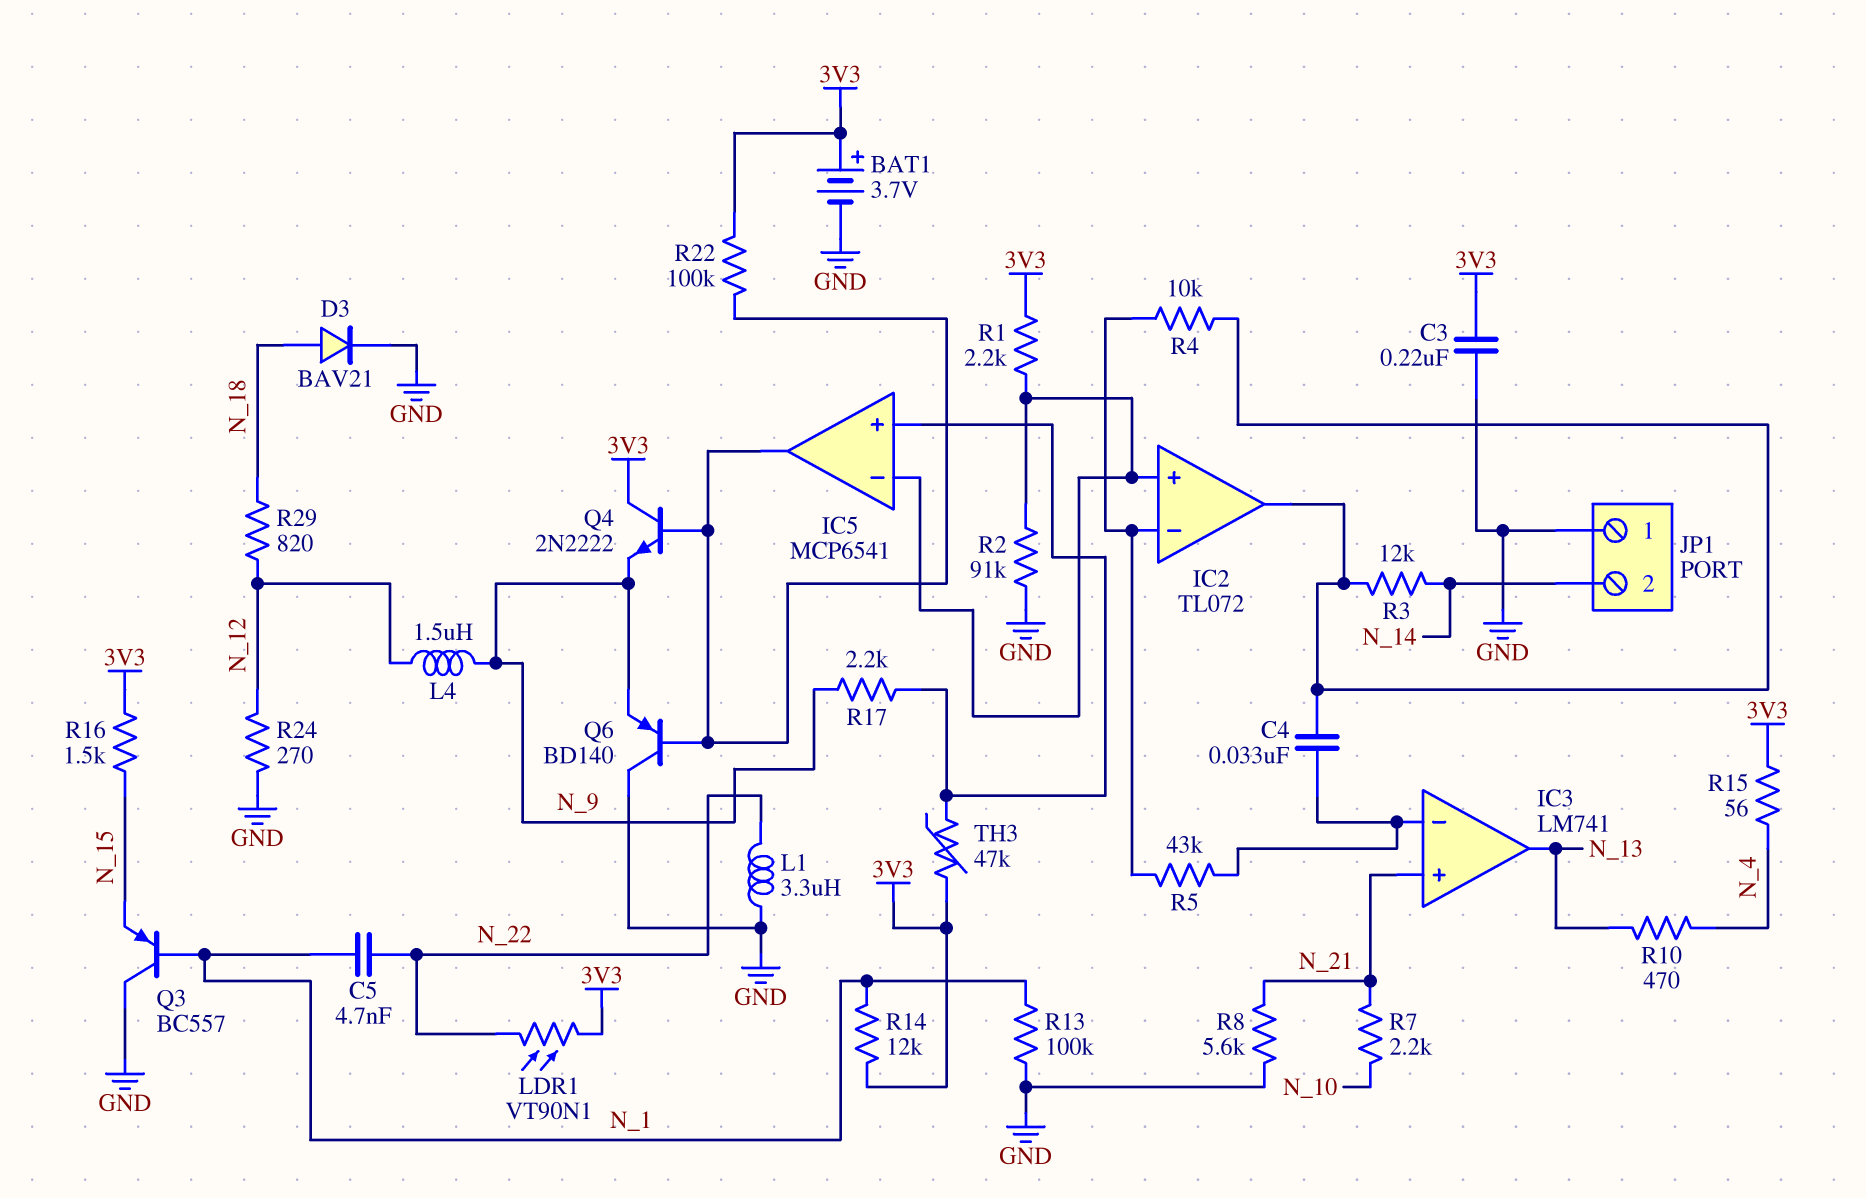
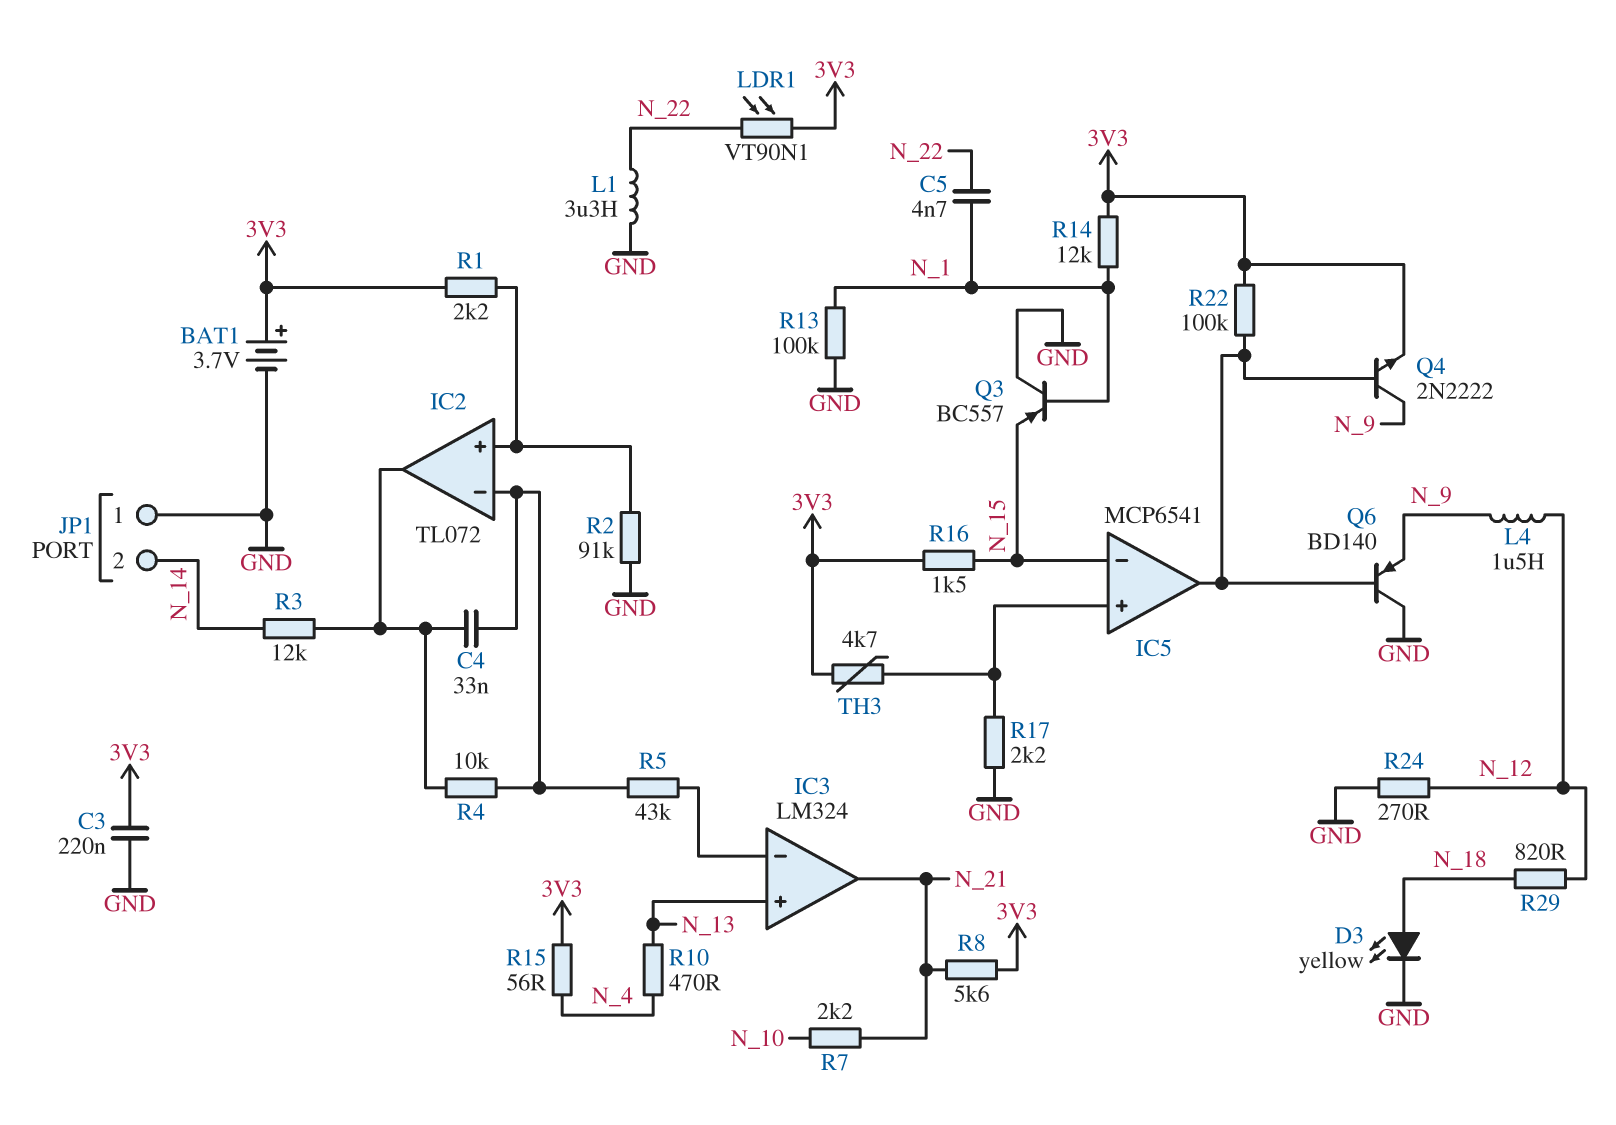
C4: 33nF (IC2/out, IC3/in-) -> 33nF (IC2/in-, IC2/out)
D3: diode BAV21 (A N_18, K GND) -> LED yellow (A N_18, K GND)
IC3: LM741 -> LM324
IC3 pin in+: N_21 -> N_13
IC3 pin out: N_13 -> N_21
IC5 pin in-: IC2/in+ -> N_15
Q4: NPN 2N2222 (B IC5/out, C 3V3, E N_9) -> NPN 2N2222 (B IC5/out, C N_9, E 3V3)
R8: 5.6k (GND, N_21) -> 5.6k (3V3, N_21)
R17: 2.2k (IC5/in+, N_9) -> 2.2k (GND, IC5/in+)
TH3: 47k (3V3, IC5/in+) -> 4.7k (3V3, IC5/in+)

